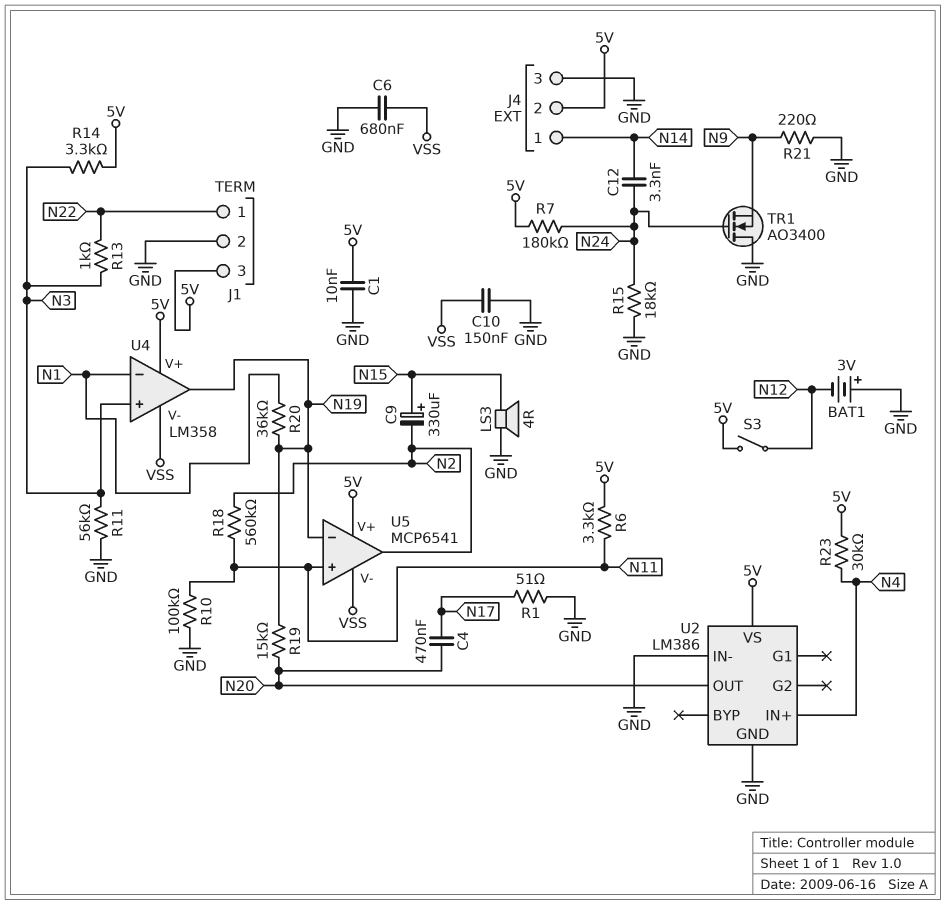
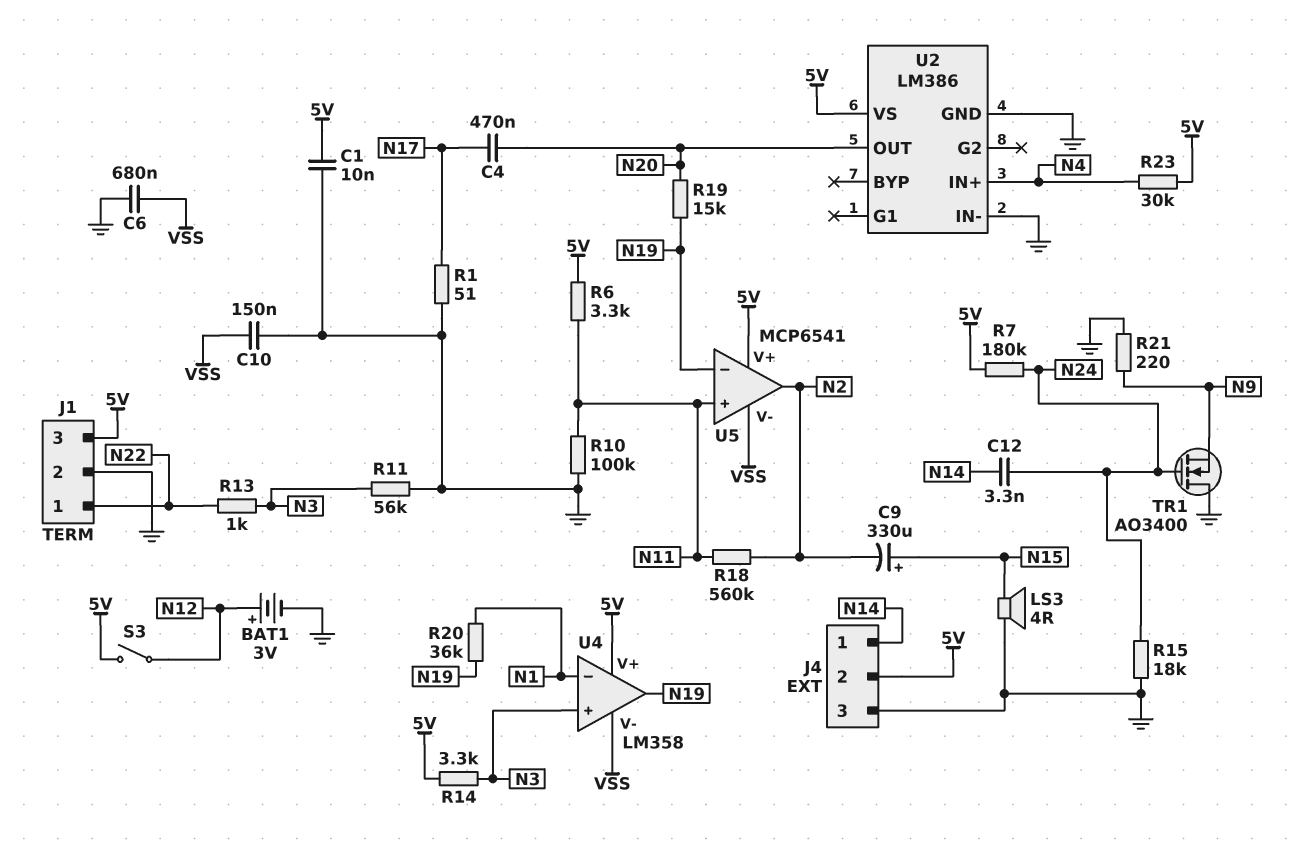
BAT1: 3V (plus GND, minus N12) -> 3V (plus N12, minus GND)

